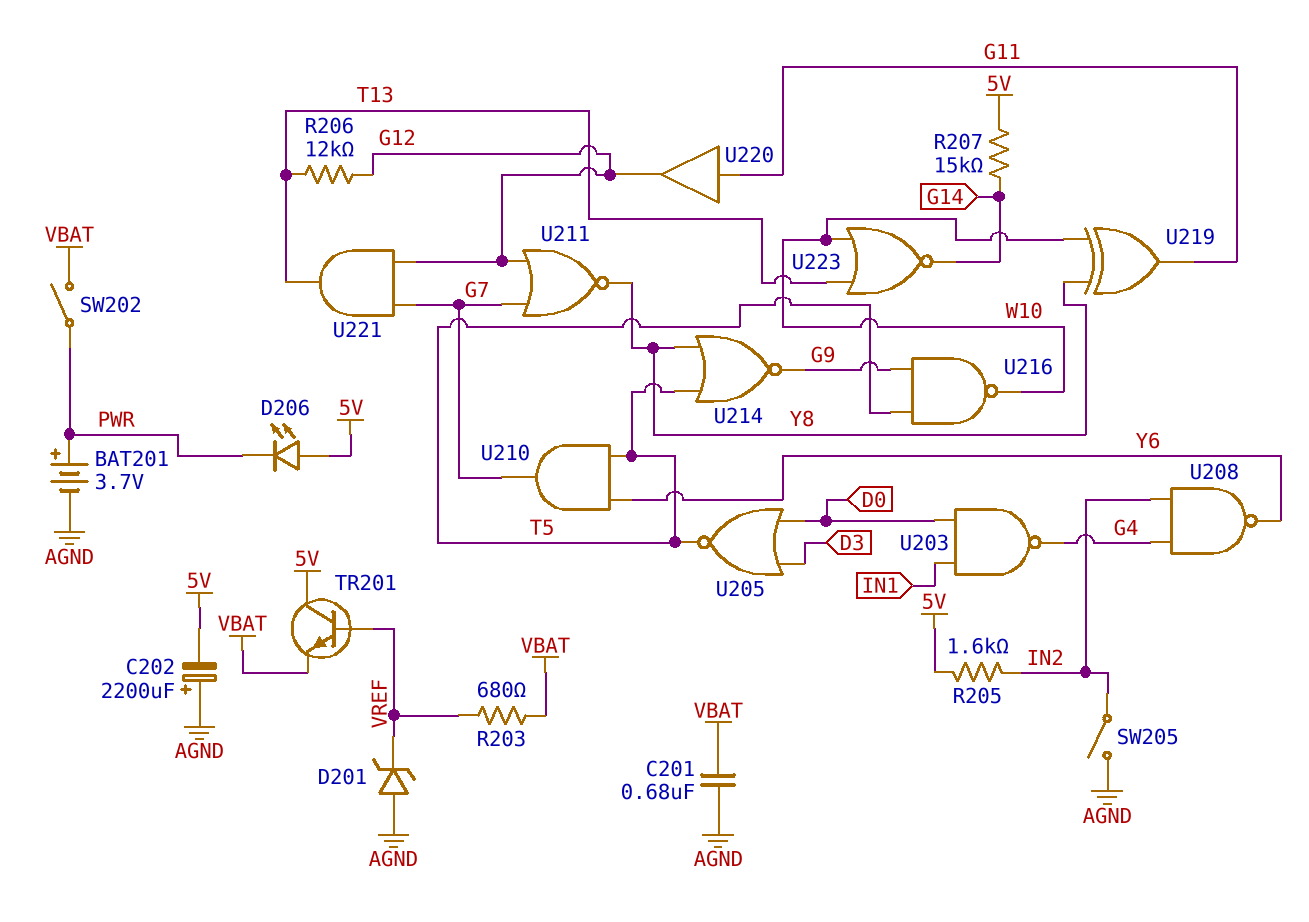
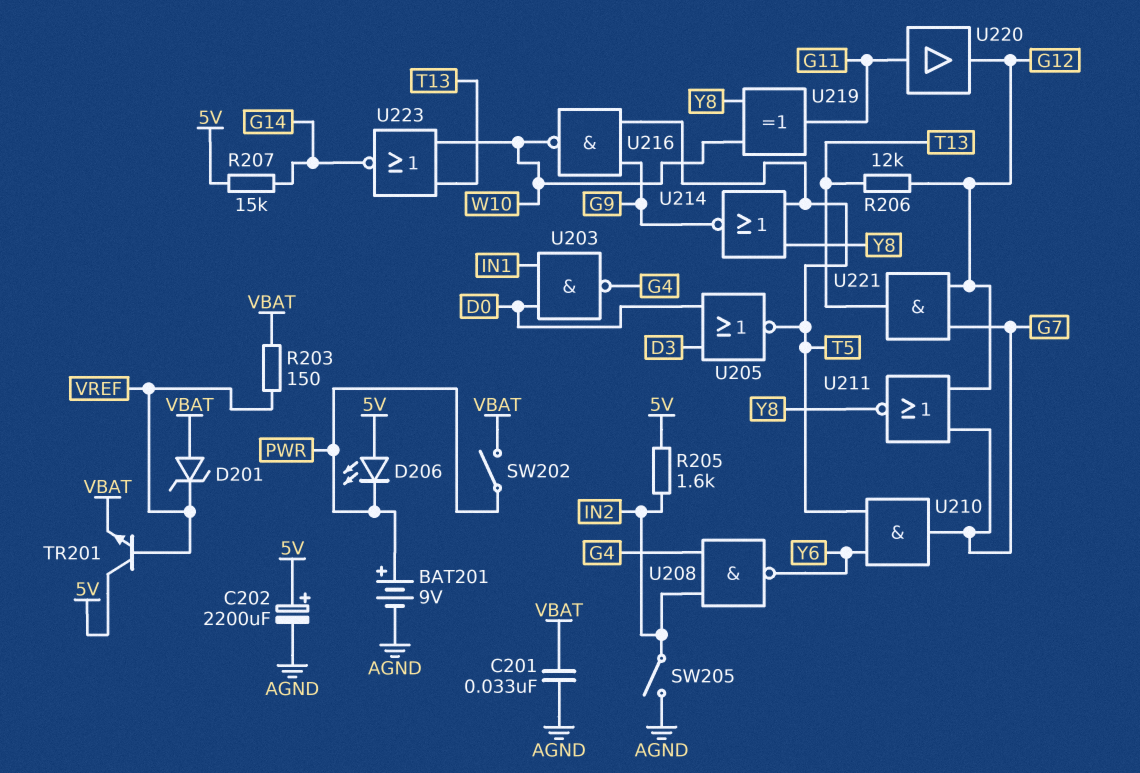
BAT201: 3.7V (plus PWR, minus AGND) -> 9V (plus PWR, minus AGND)
C201: 680nF (AGND, VBAT) -> 33nF (AGND, VBAT)
C202: 2200uF (plus AGND, minus 5V) -> 2200uF (plus 5V, minus AGND)
D201: zener (A AGND, K VREF) -> zener (A VBAT, K VREF)
R203: 680 (VBAT, VREF) -> 150 (VBAT, VREF)

